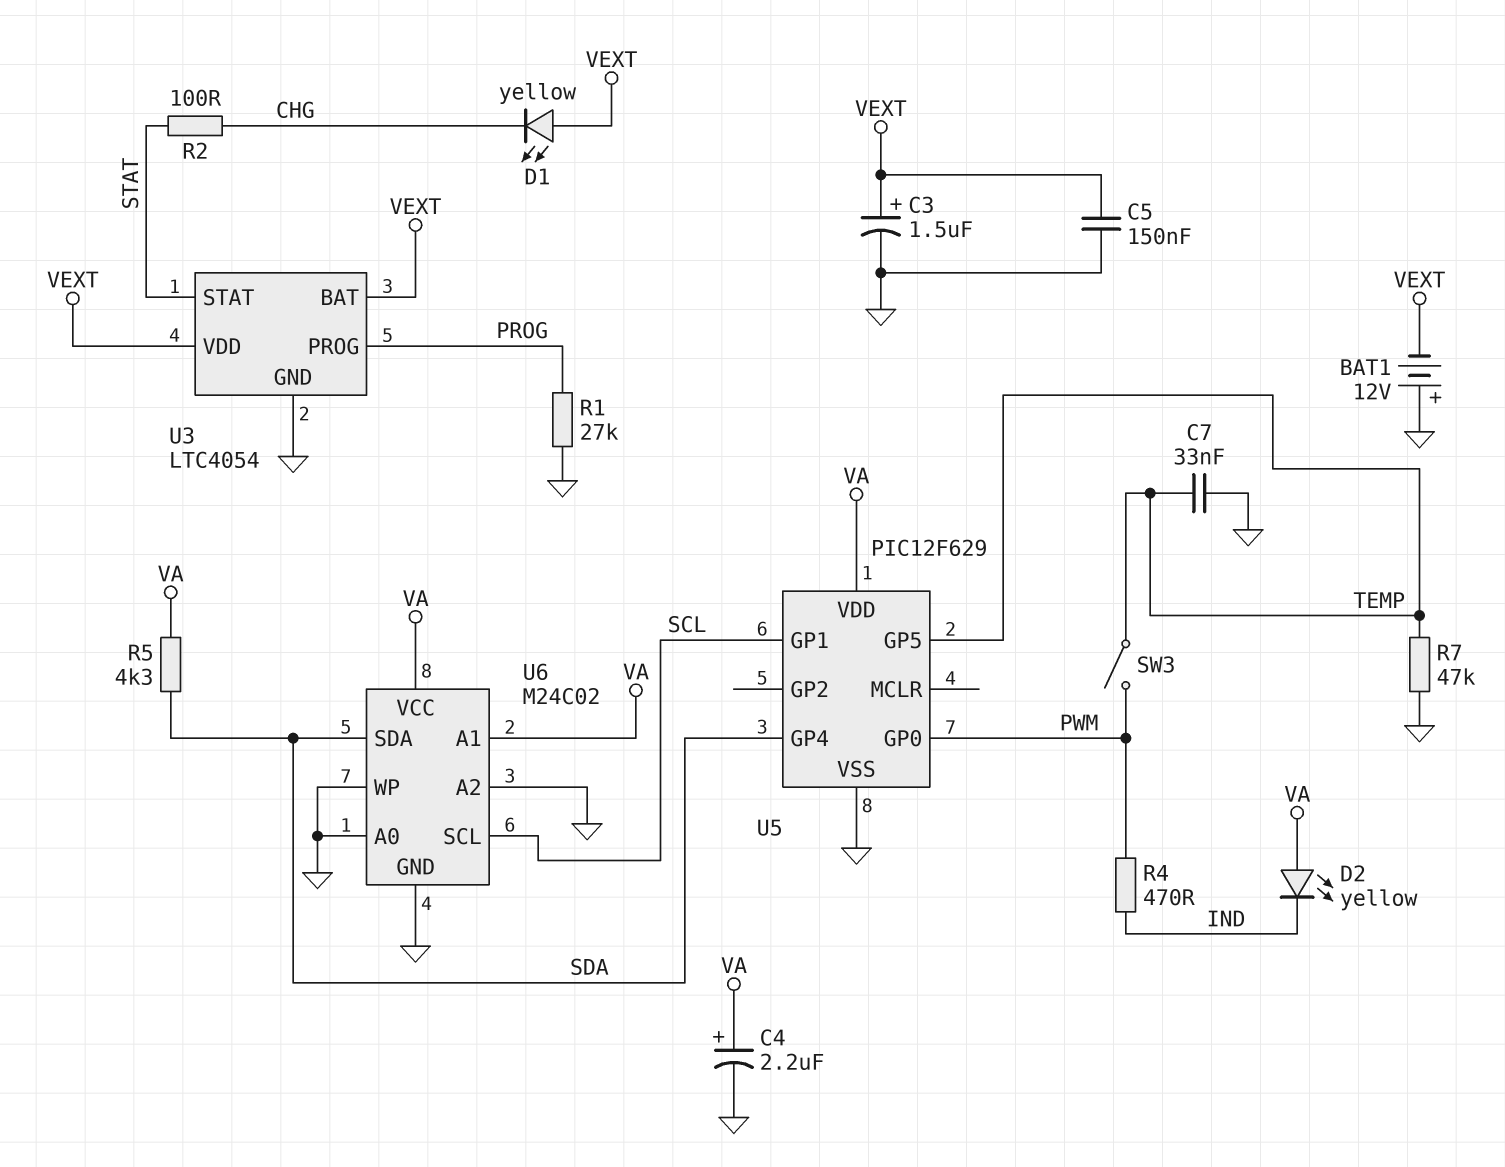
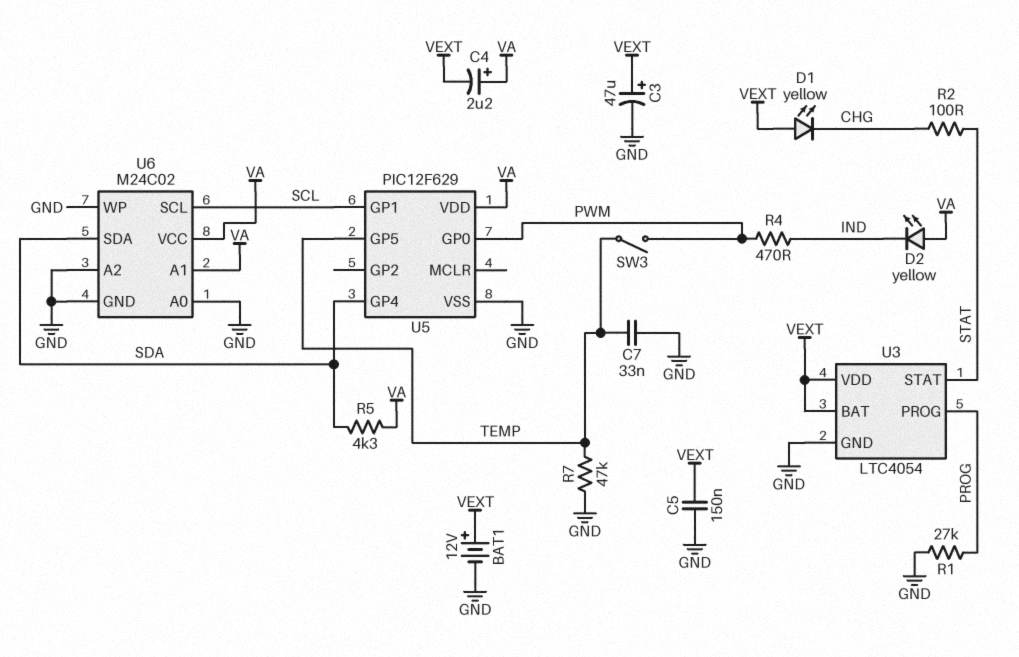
BAT1: 12V (plus GND, minus VEXT) -> 12V (plus VEXT, minus GND)
C3: 1.5uF (plus VEXT, minus GND) -> 47uF (plus VEXT, minus GND)
C4: 2.2uF (plus VA, minus GND) -> 2.2uF (plus VA, minus VEXT)

